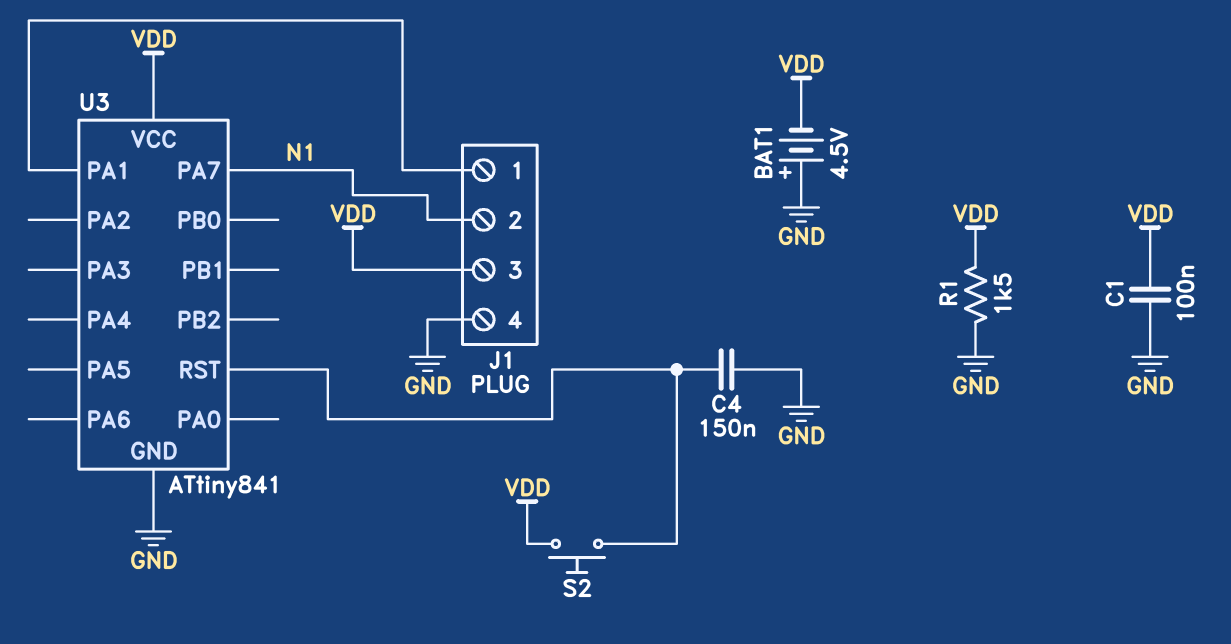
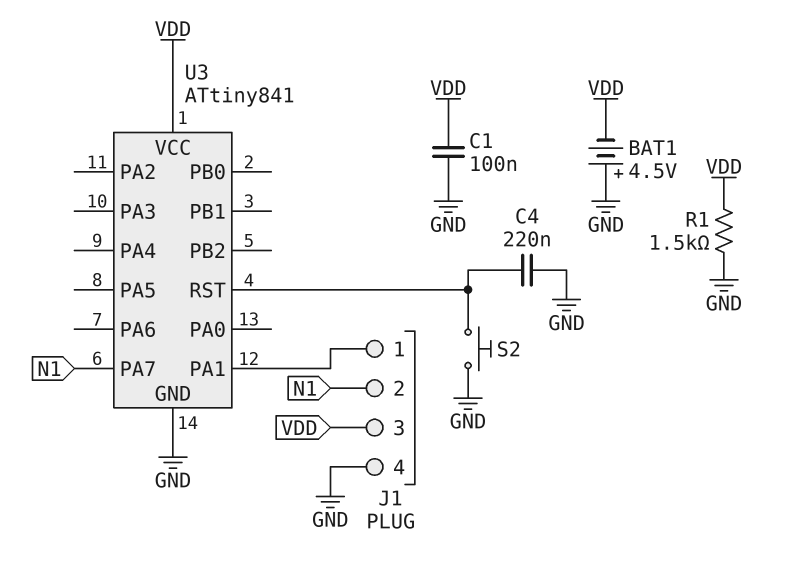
C4: 150nF (GND, U3/RST) -> 220nF (GND, U3/RST)
S2: button (U3/RST, VDD) -> button (GND, U3/RST)

